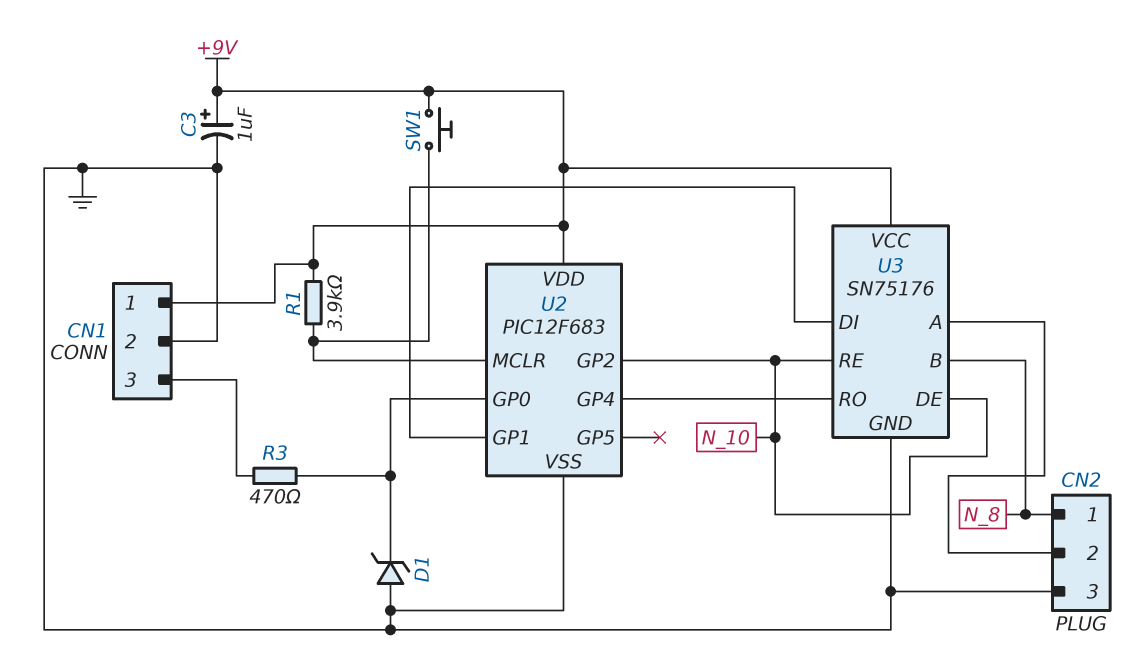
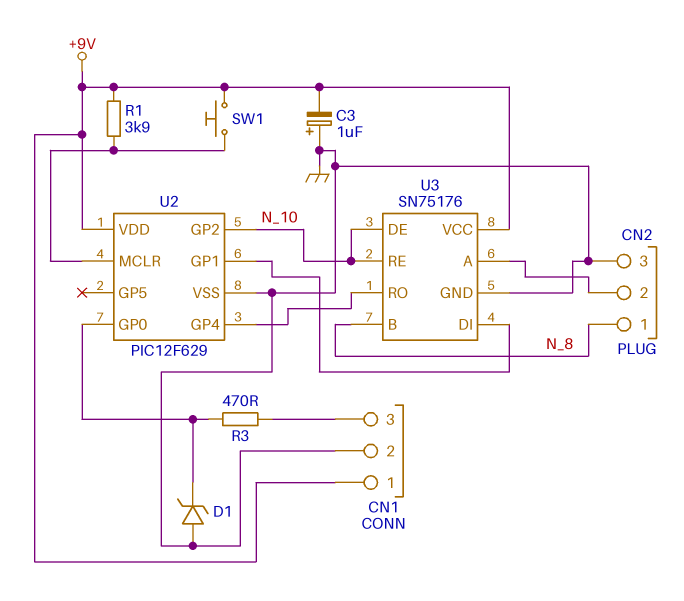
C3: 1uF (plus +9V, minus GND) -> 1uF (plus GND, minus +9V)
U2: PIC12F683 -> PIC12F629

